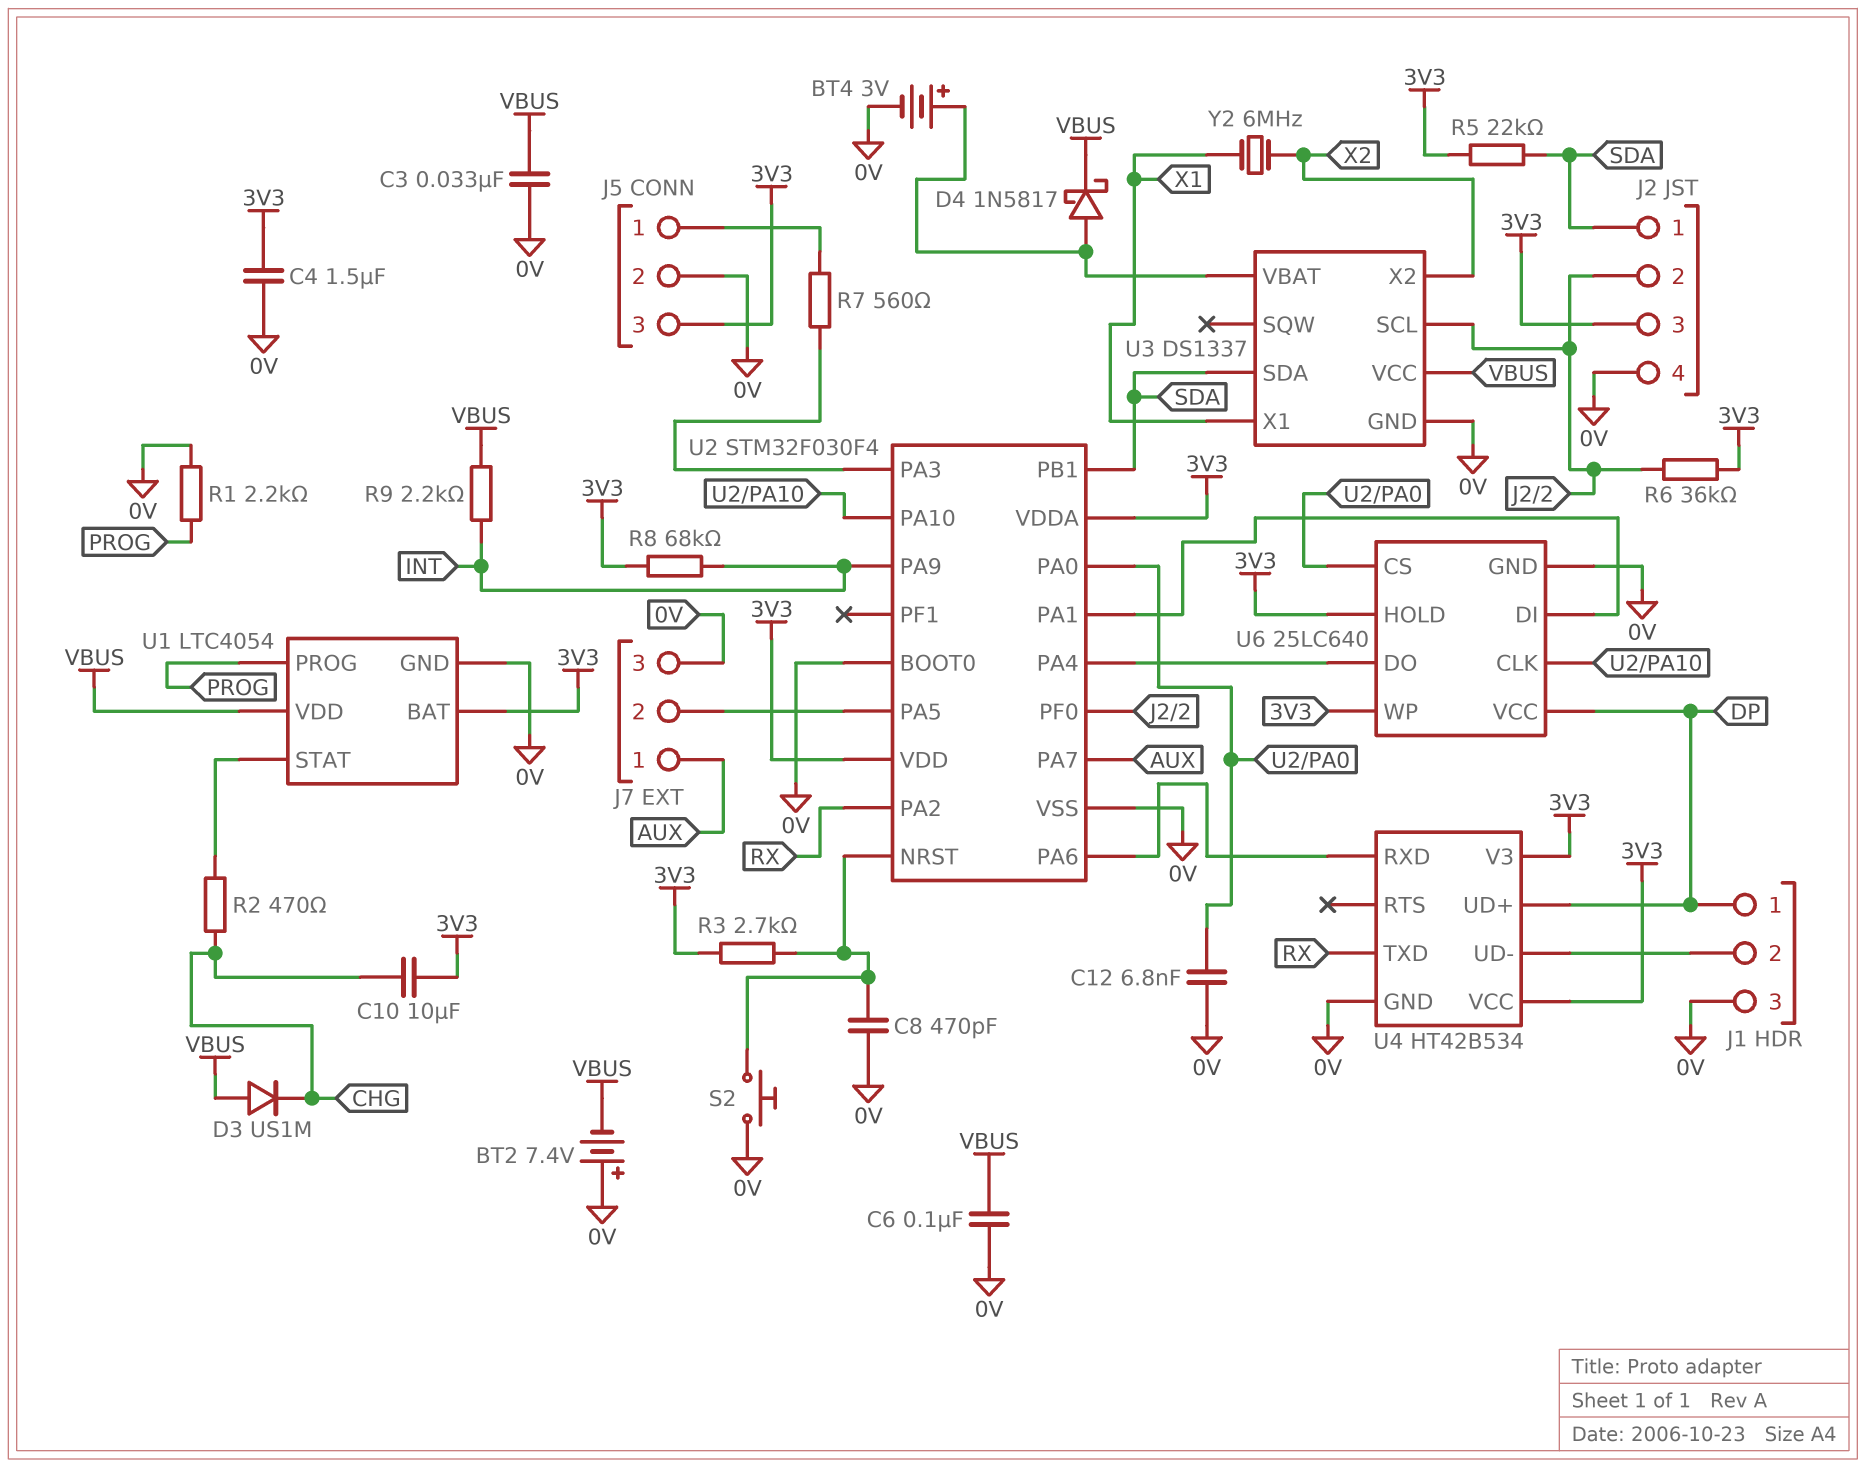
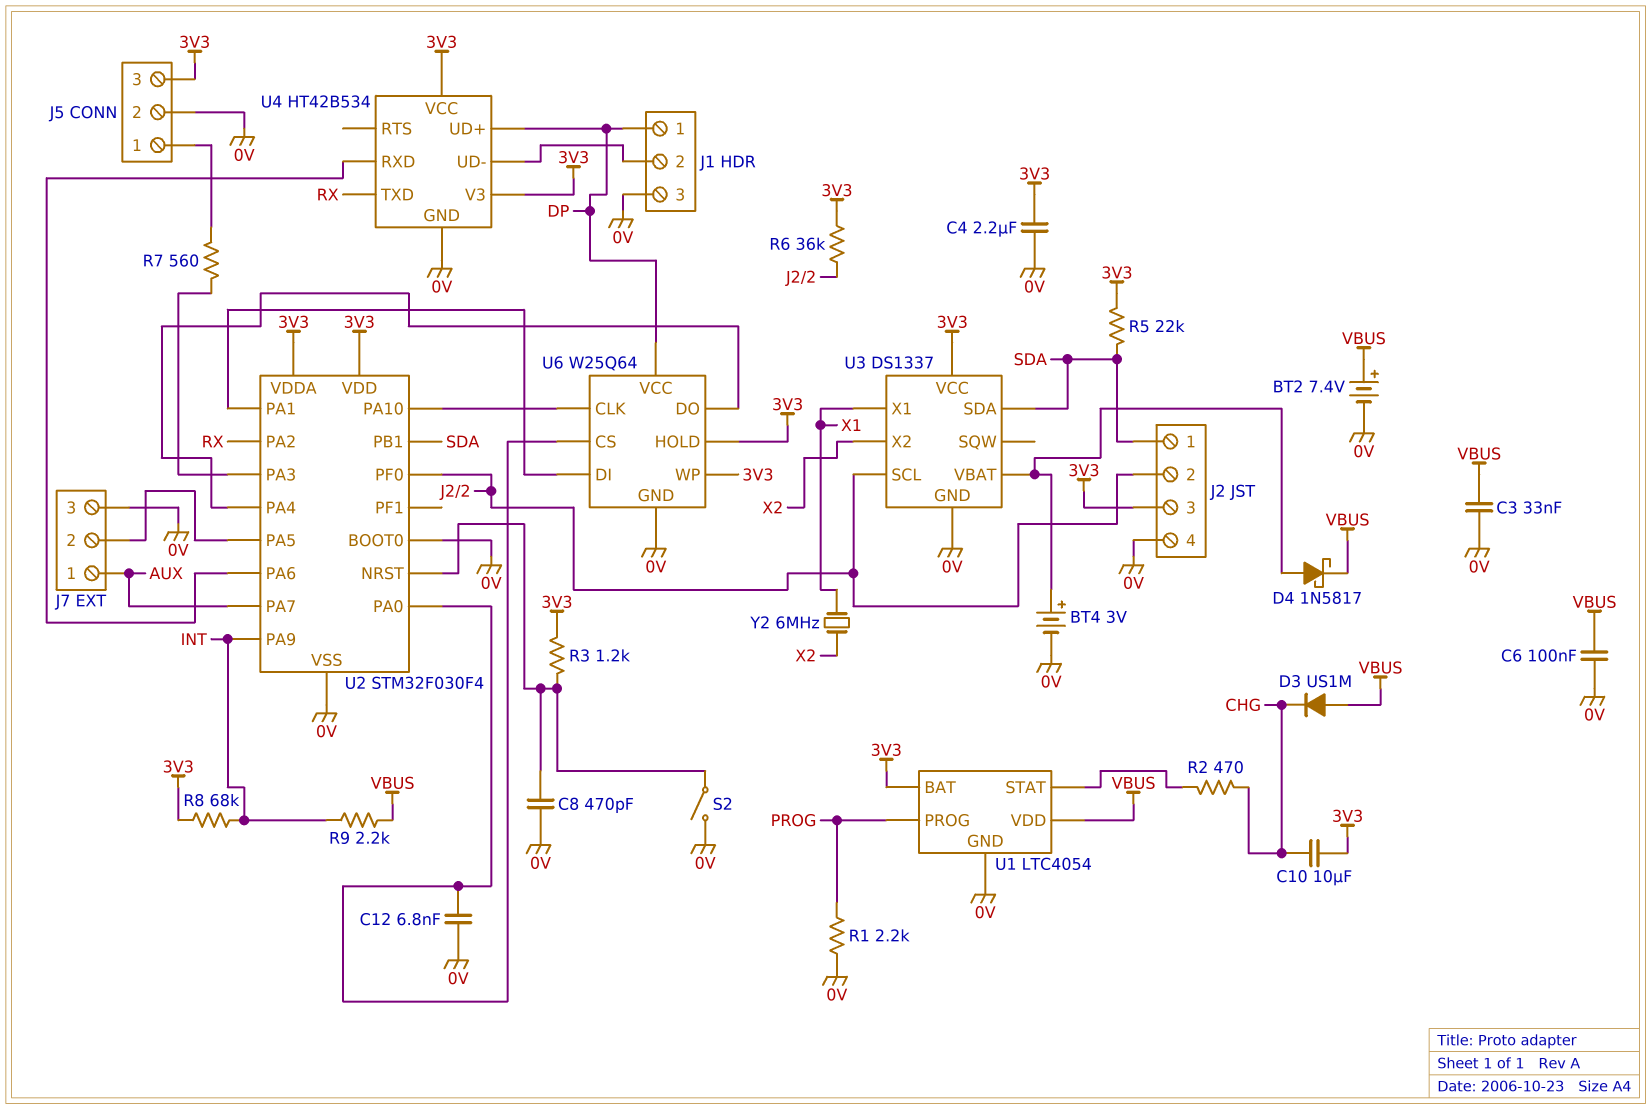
BT2: 7.4V (plus 0V, minus VBUS) -> 7.4V (plus VBUS, minus 0V)
C4: 1.5uF (0V, 3V3) -> 2.2uF (0V, 3V3)
R3: 2.7k (3V3, U2/NRST) -> 1.2k (3V3, U2/NRST)
S2: button (0V, U2/NRST) -> switch (0V, U2/NRST)
U3 pin VCC: VBUS -> 3V3
U6: 25LC640 -> W25Q64

